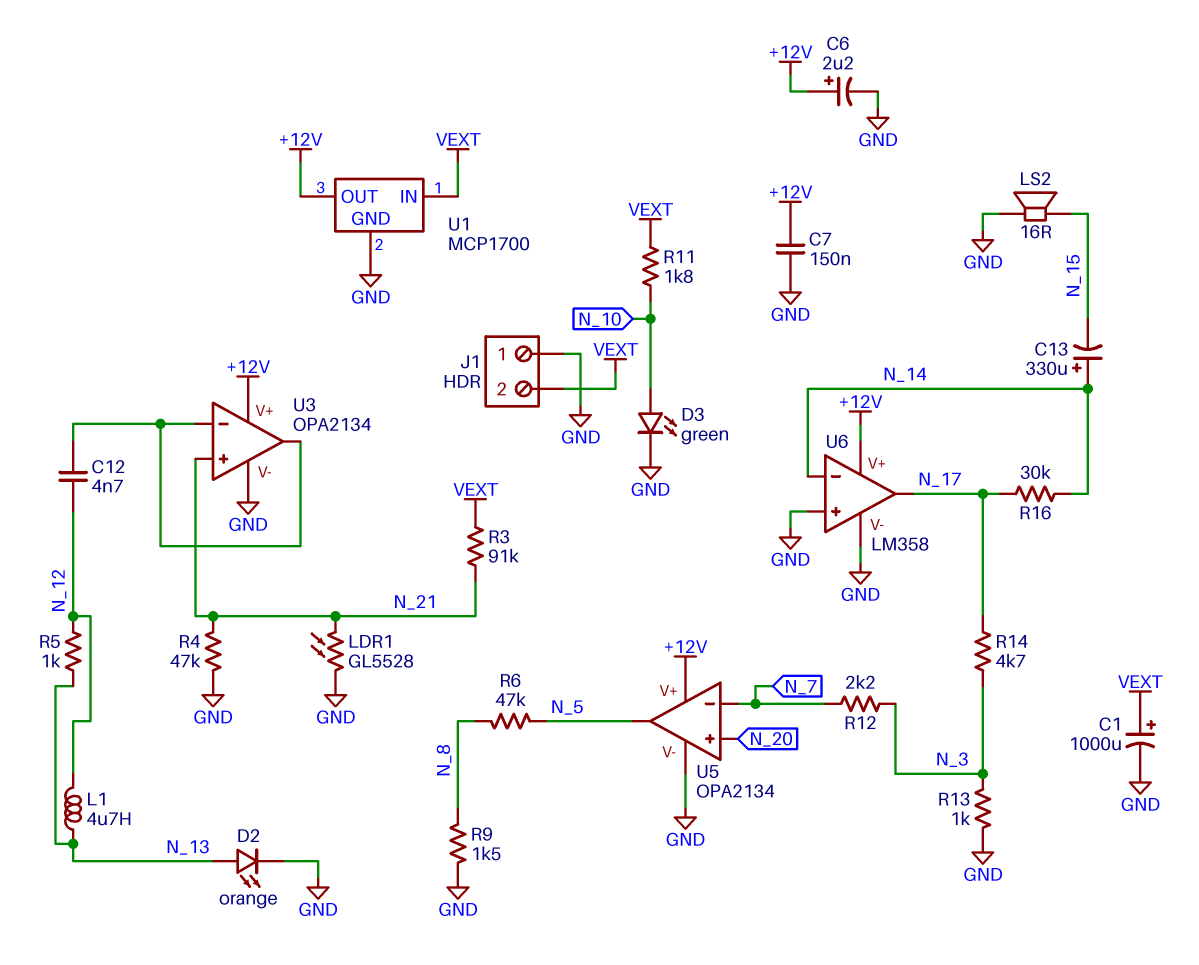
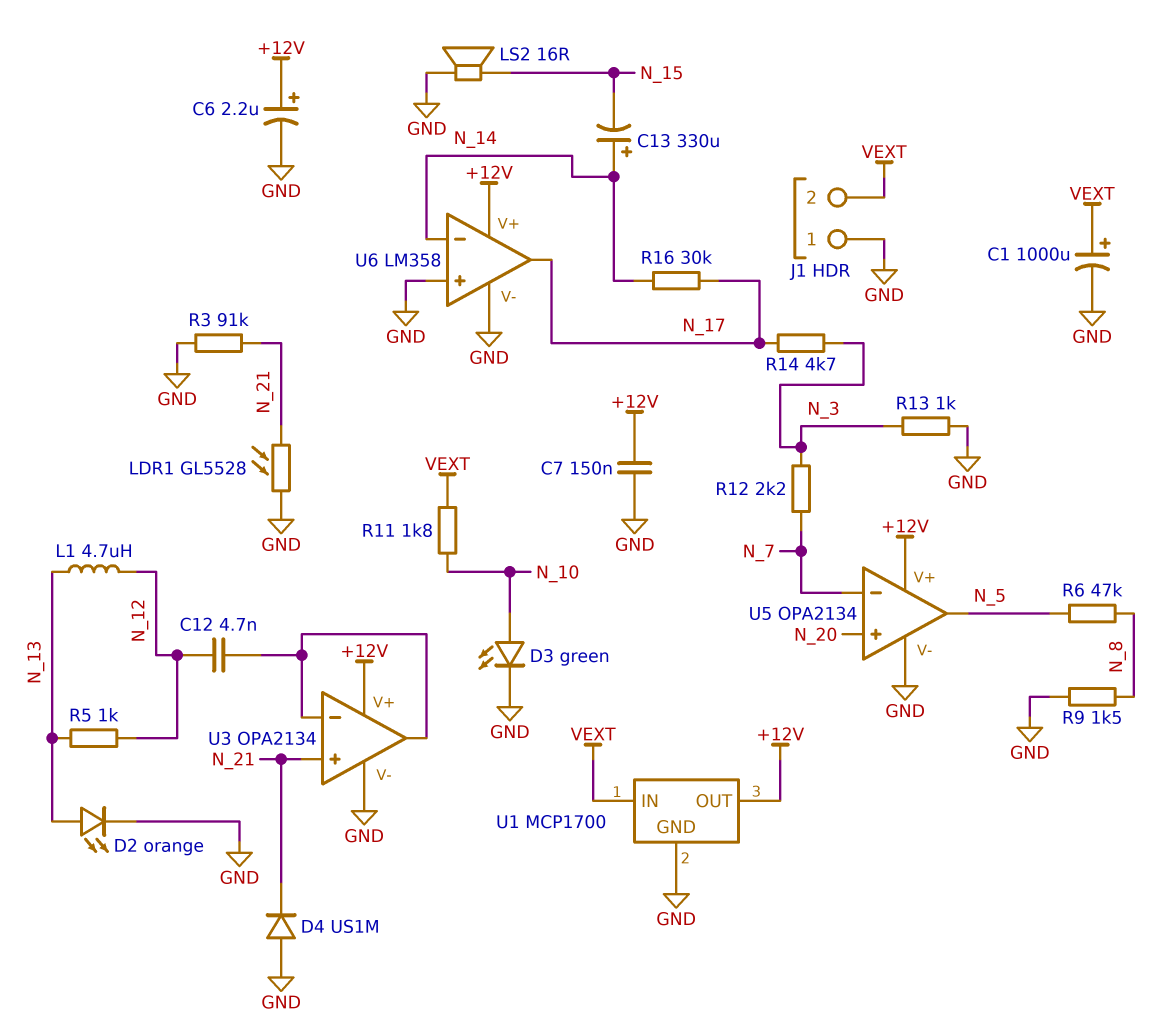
D4: none -> diode US1M (A GND, K N_21)
R3: 91k (N_21, VEXT) -> 91k (GND, N_21)
R4: 47k (GND, N_21) -> none

